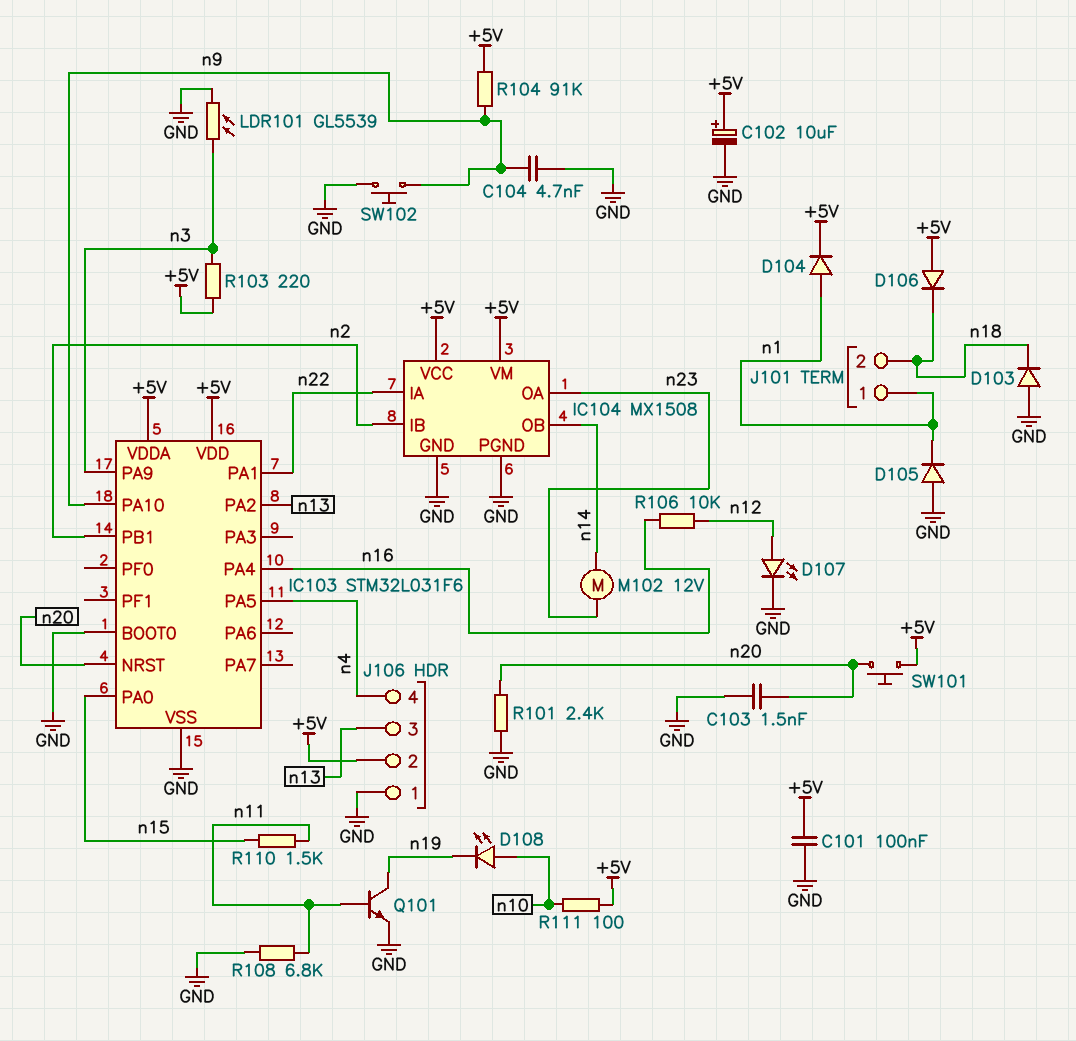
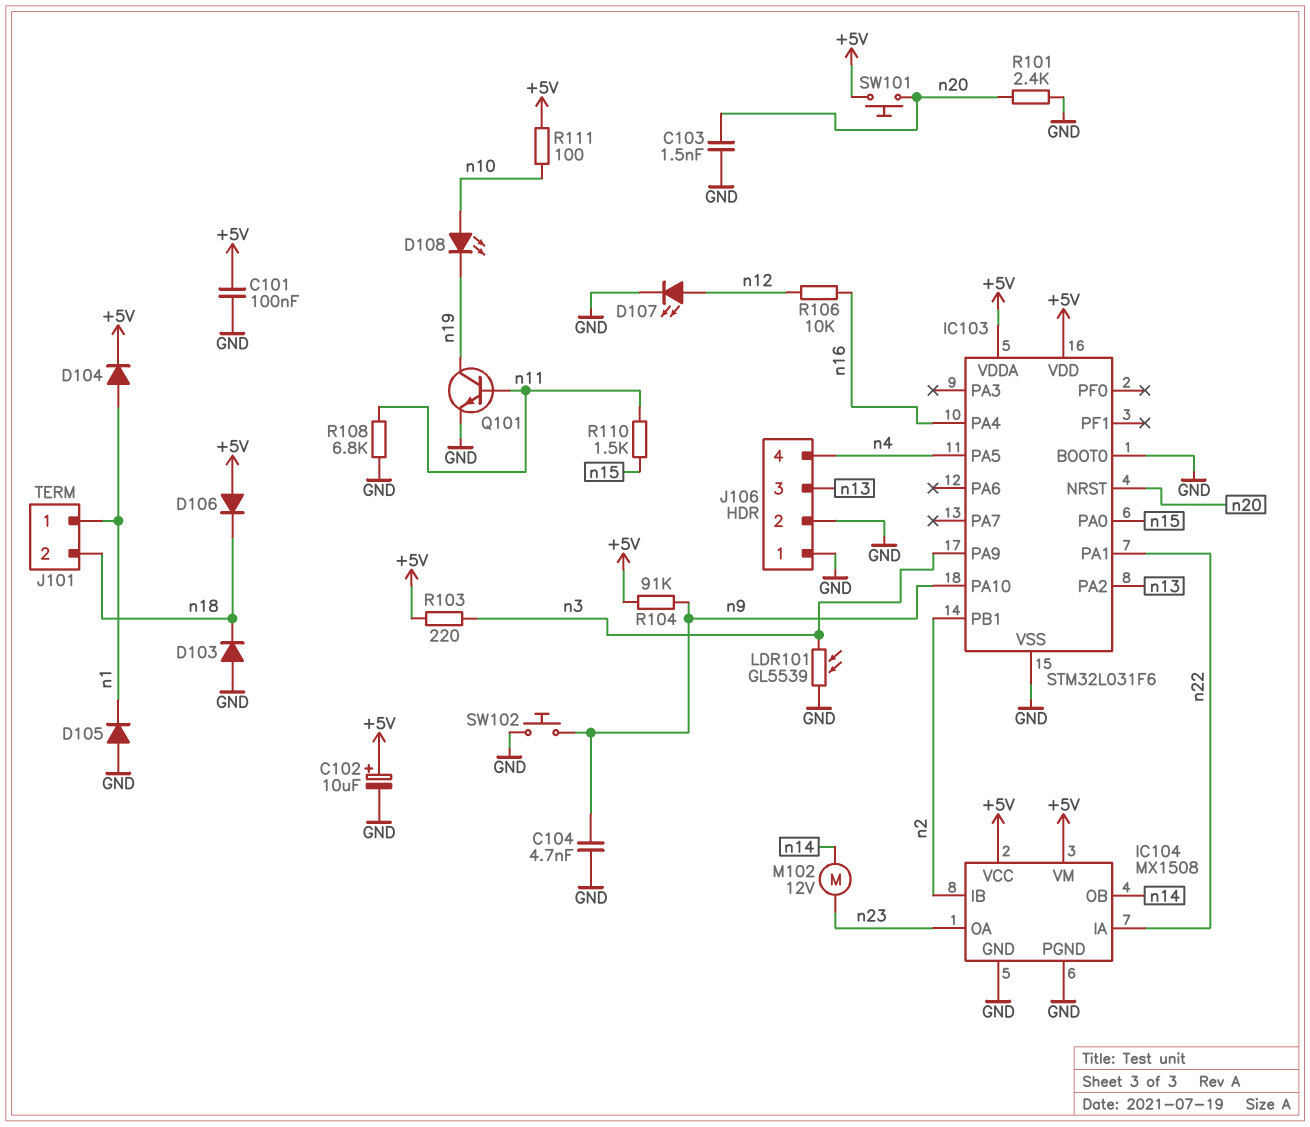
J106 pin 2: +5V -> GND

